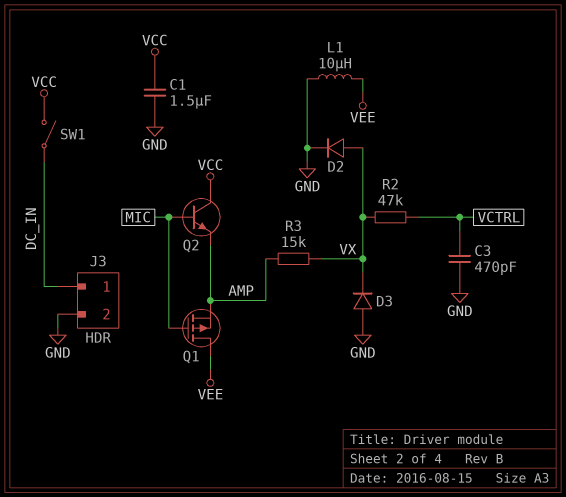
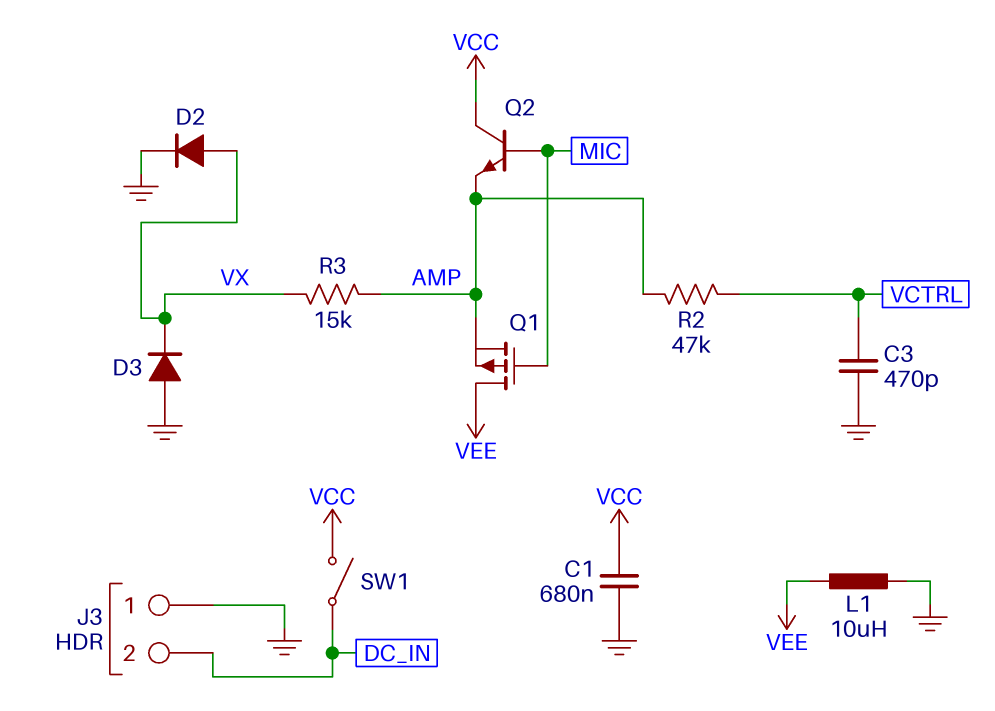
C1: 1.5uF (GND, VCC) -> 680nF (GND, VCC)
J3 pin 1: DC_IN -> GND
J3 pin 2: GND -> DC_IN
R2: 47k (VCTRL, VX) -> 47k (AMP, VCTRL)

